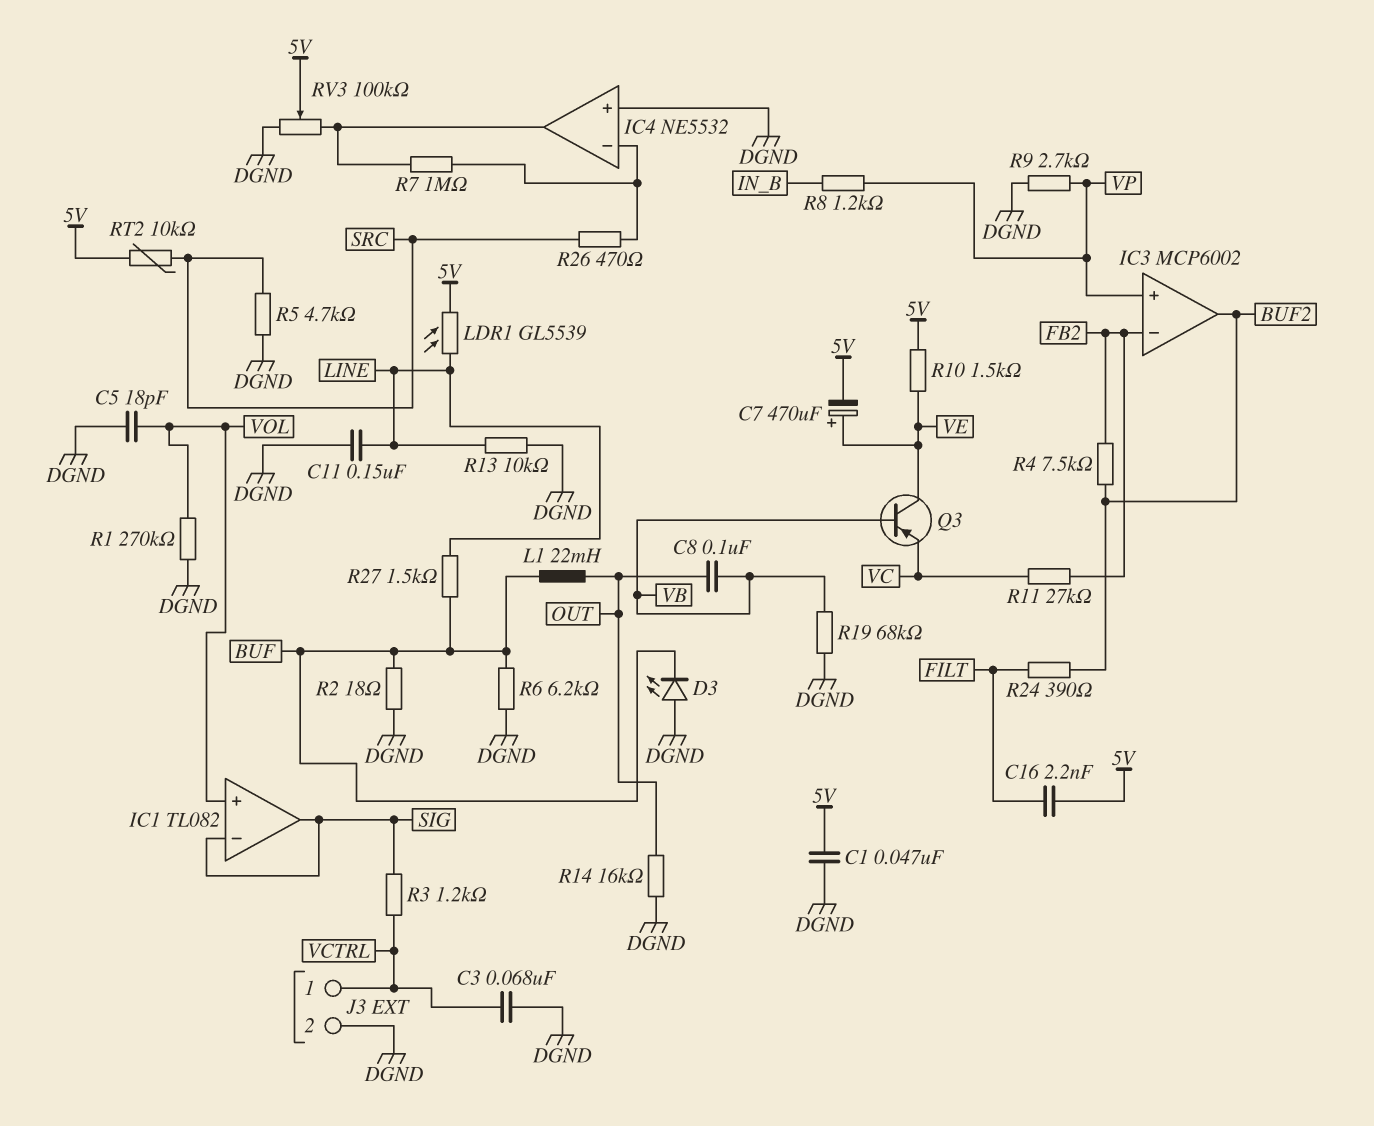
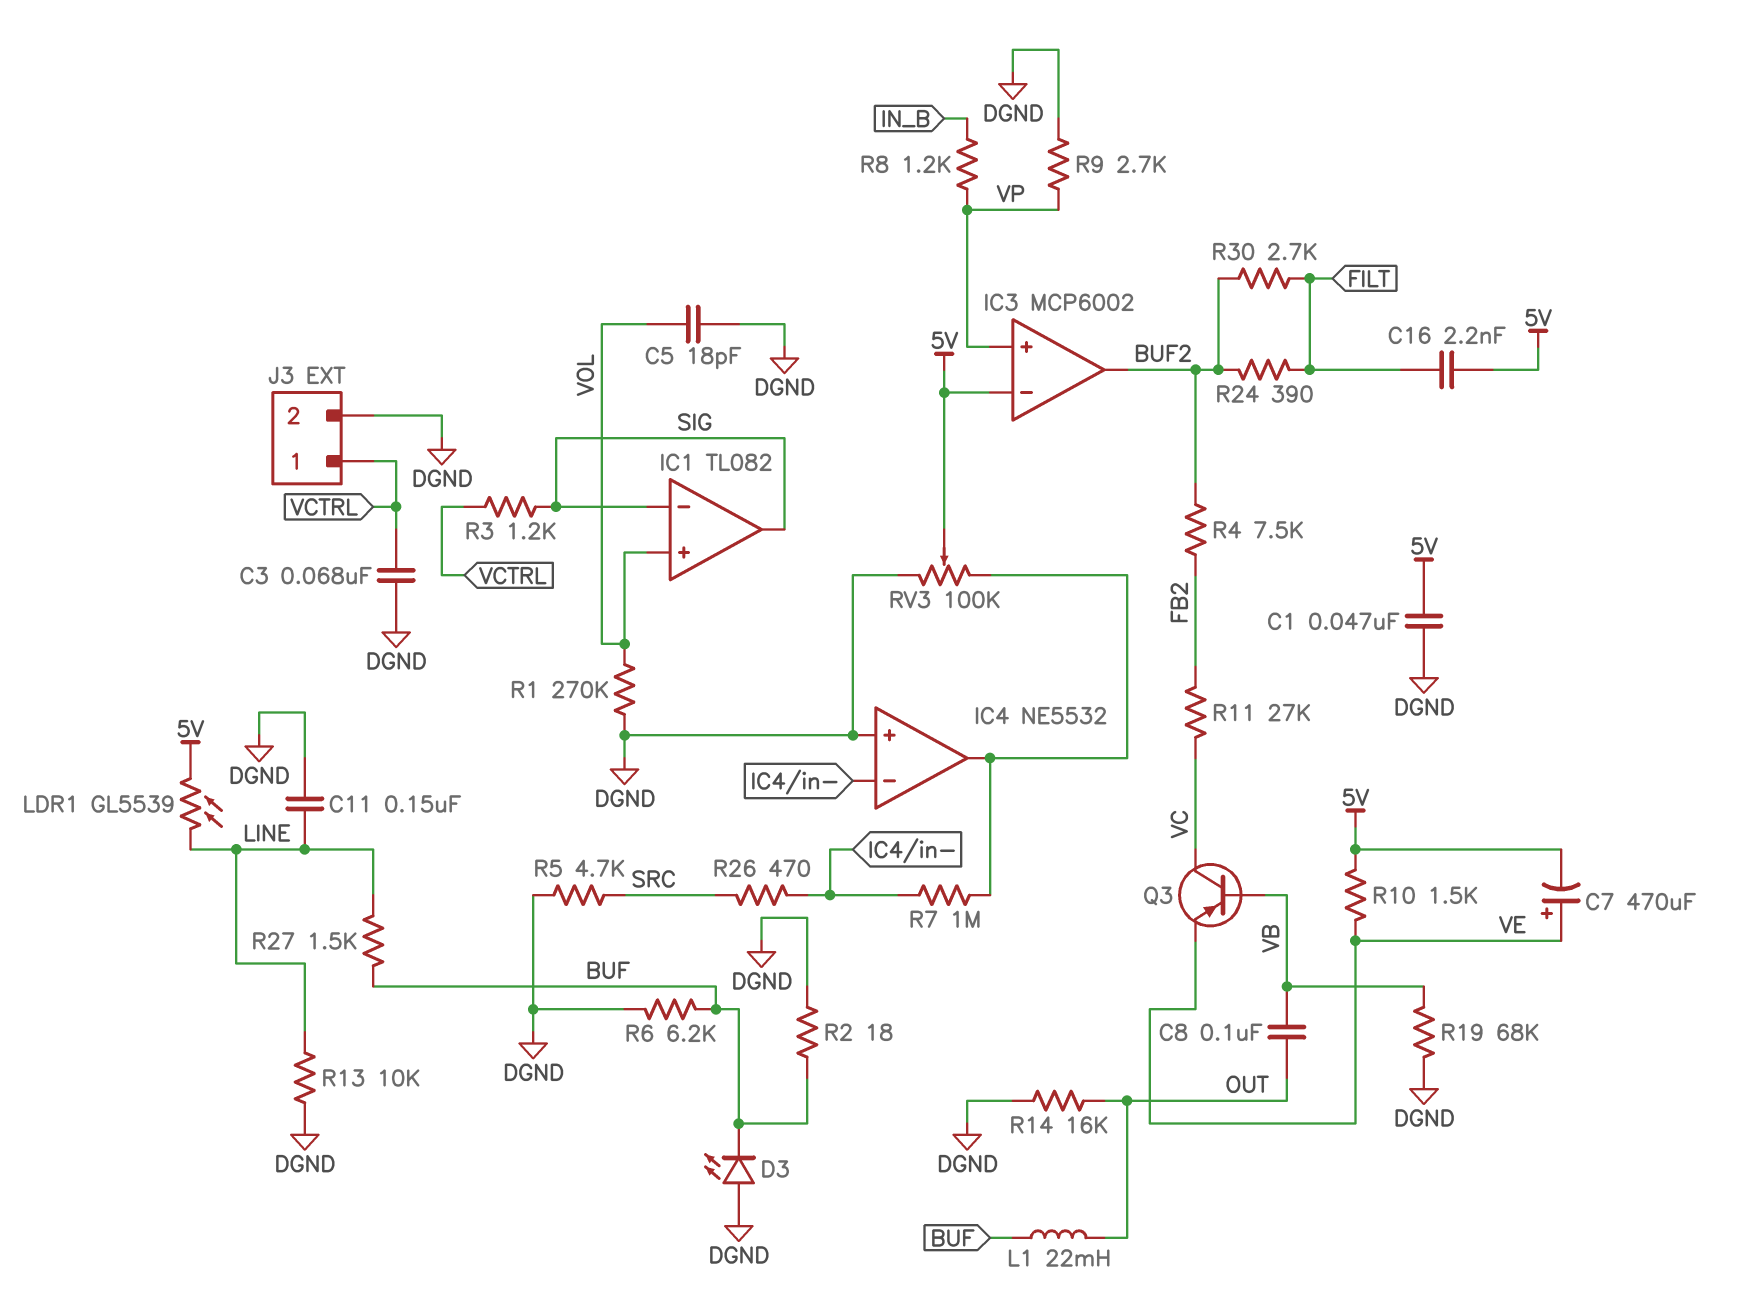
IC3 pin in-: FB2 -> 5V
Q3: PNP (B VB, C VE, E VC) -> PNP (B VB, C VC, E VE)
R30: none -> 2.7k (BUF2, FILT)
RT2: 10k (5V, SRC) -> none

